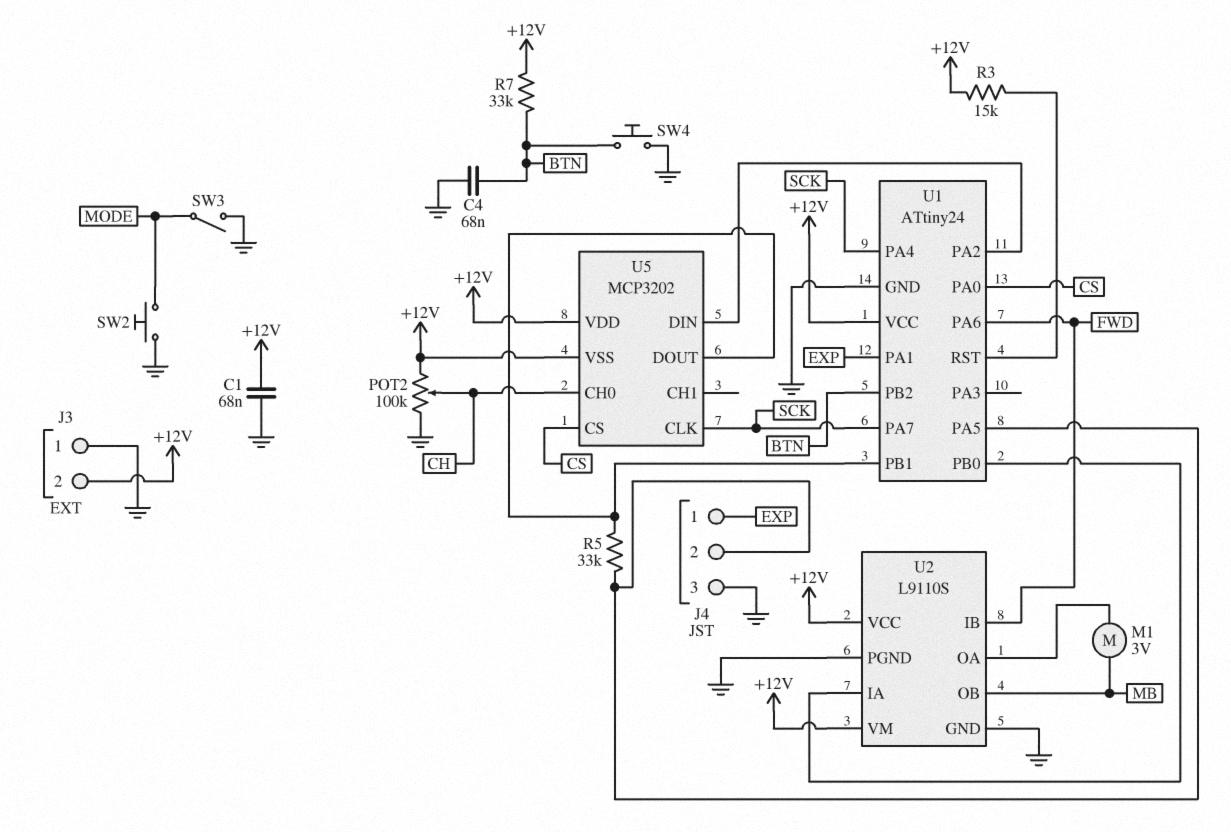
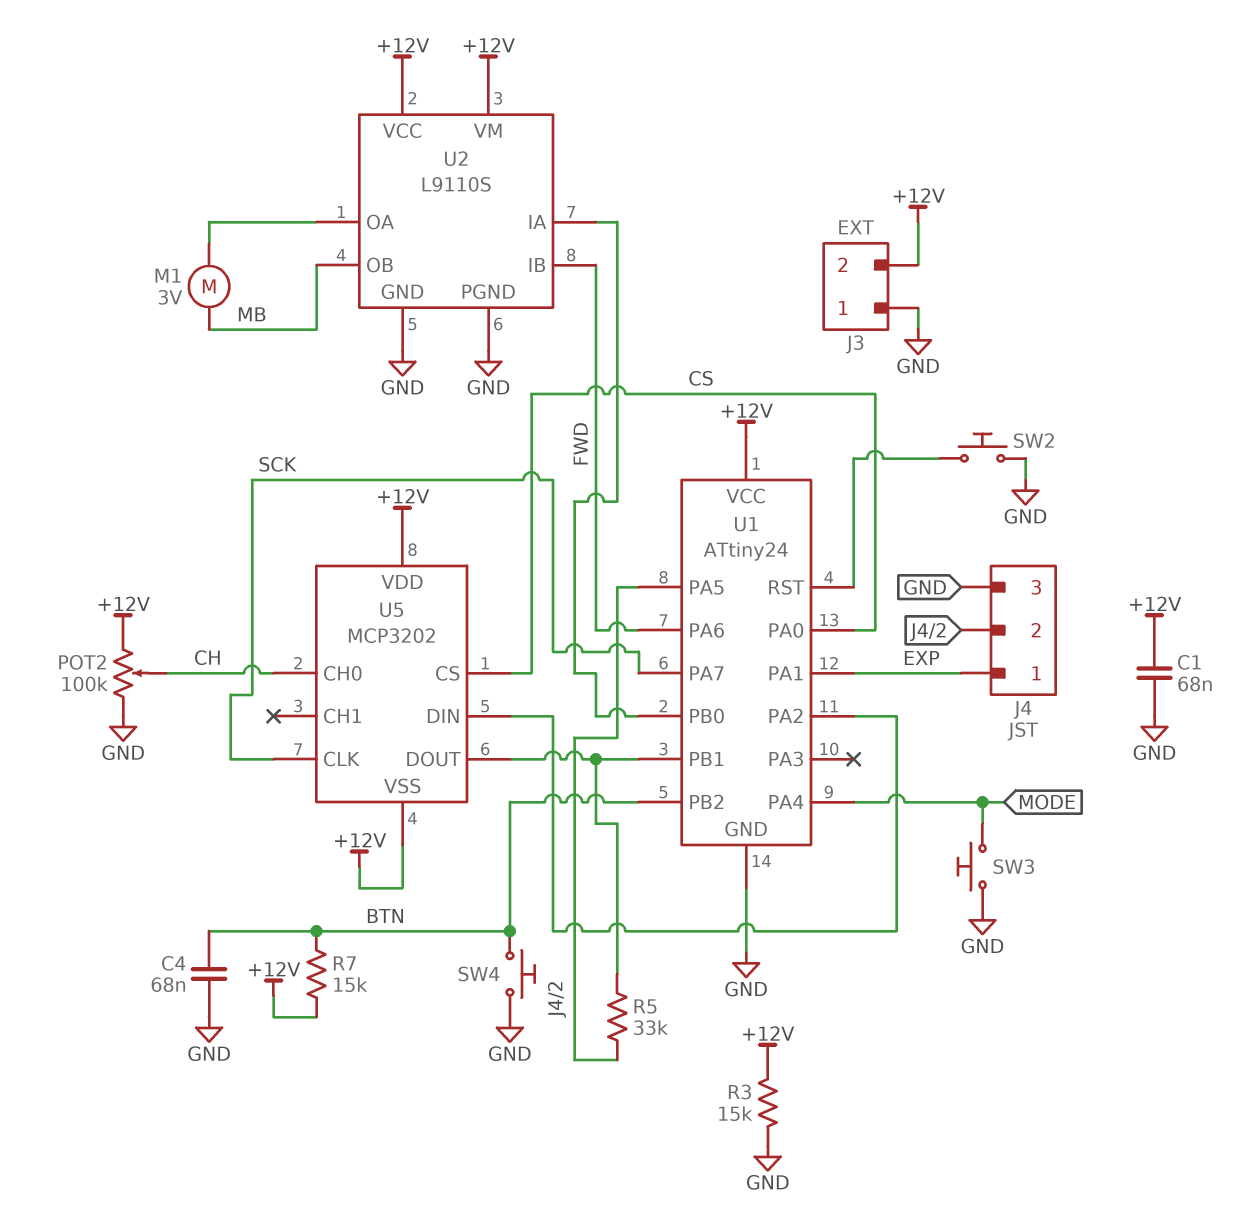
R3: 15k (+12V, U1/RST) -> 15k (+12V, GND)
R7: 33k (+12V, BTN) -> 15k (+12V, BTN)
SW2: button (GND, MODE) -> button (GND, U1/RST)
SW3: switch (GND, MODE) -> button (GND, MODE)
U1 pin PA4: SCK -> MODE

